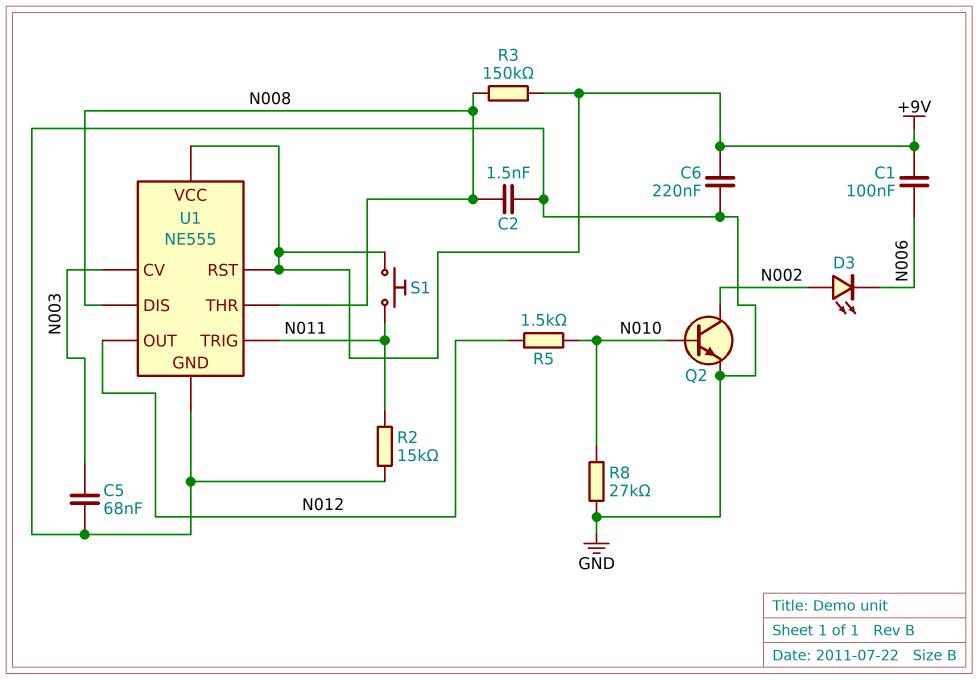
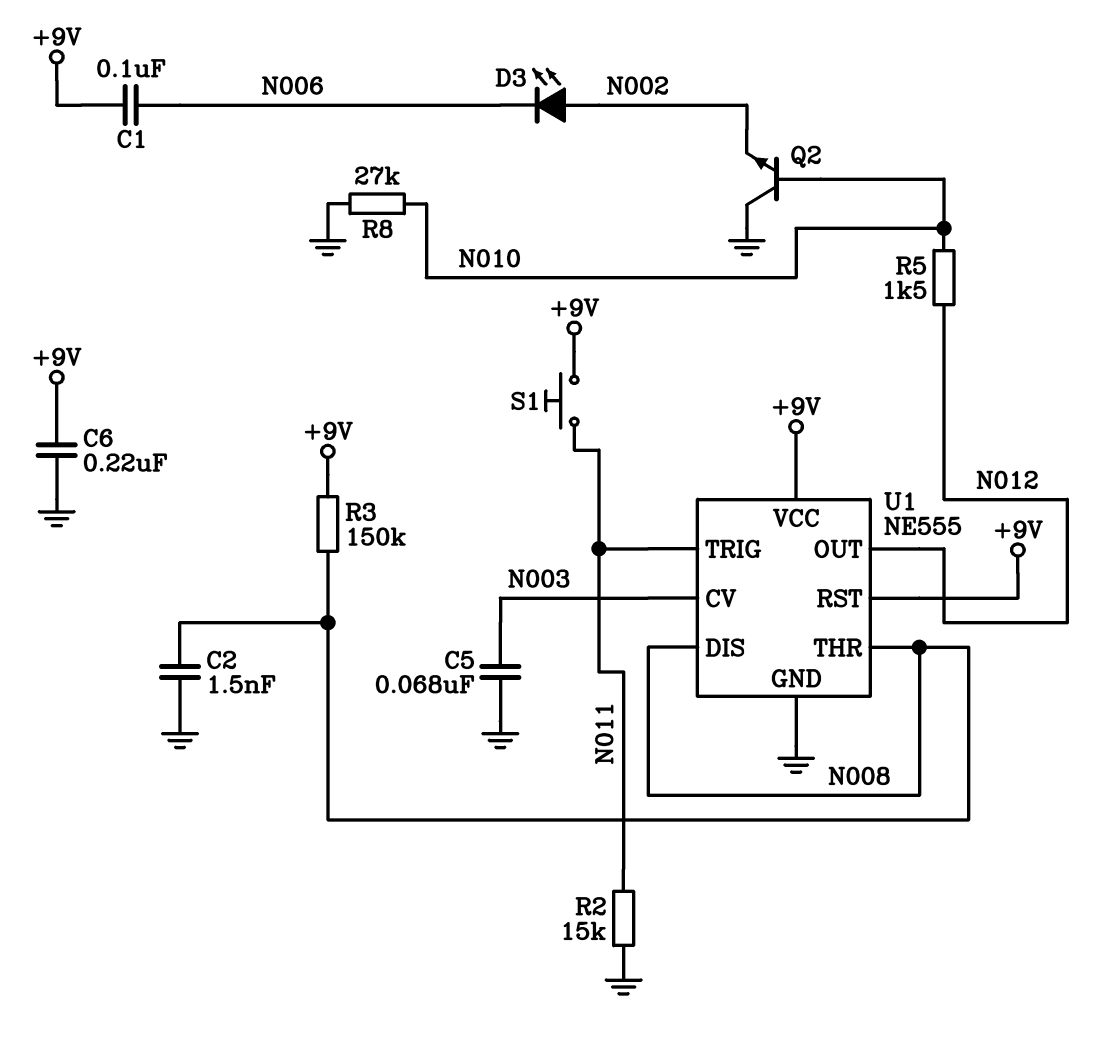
Q2: NPN (B N010, C N002, E GND) -> NPN (B N010, C GND, E N002)

